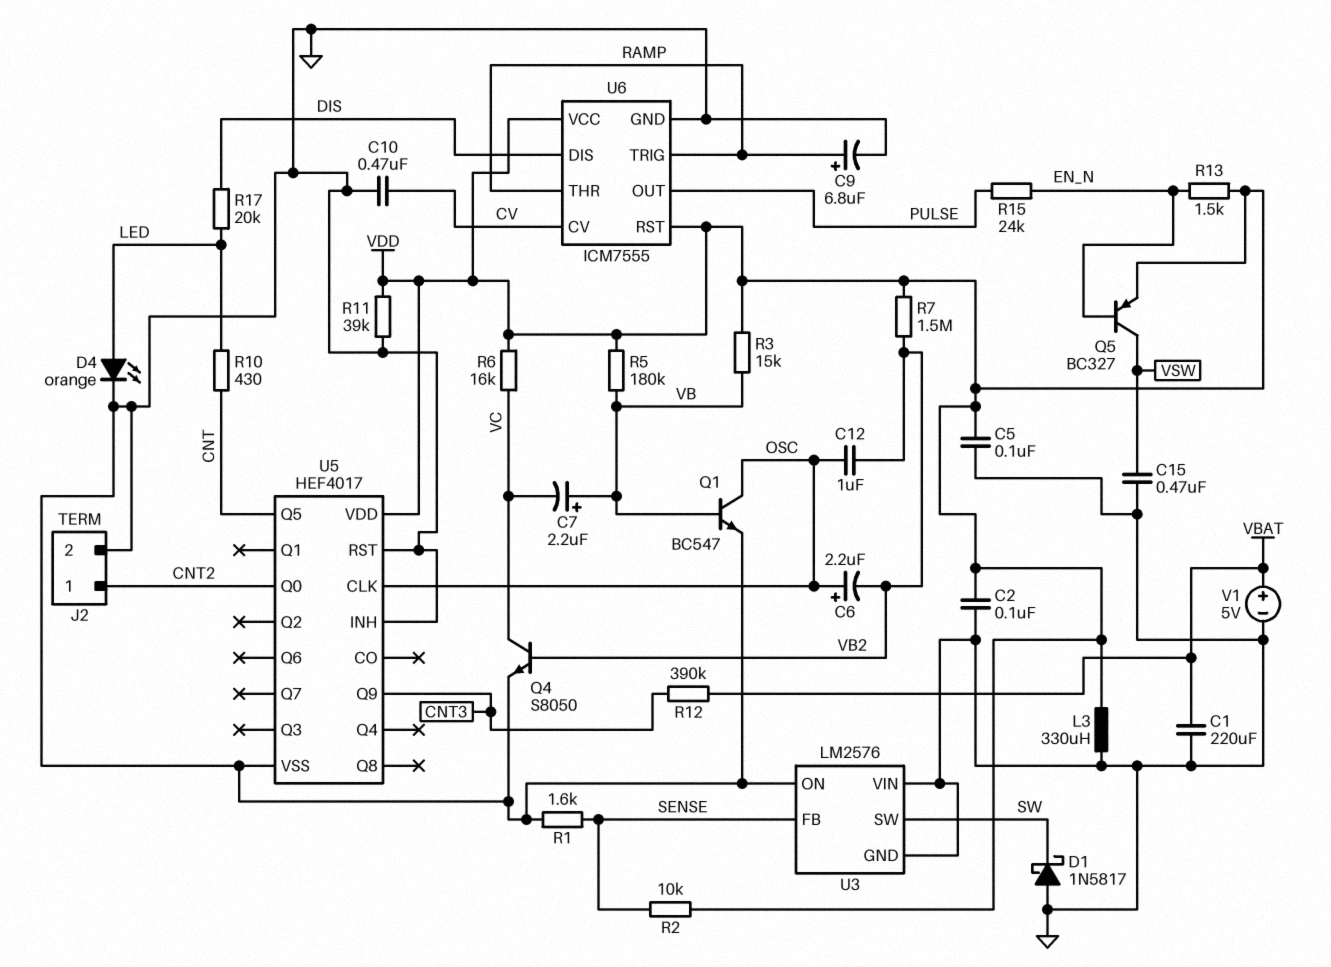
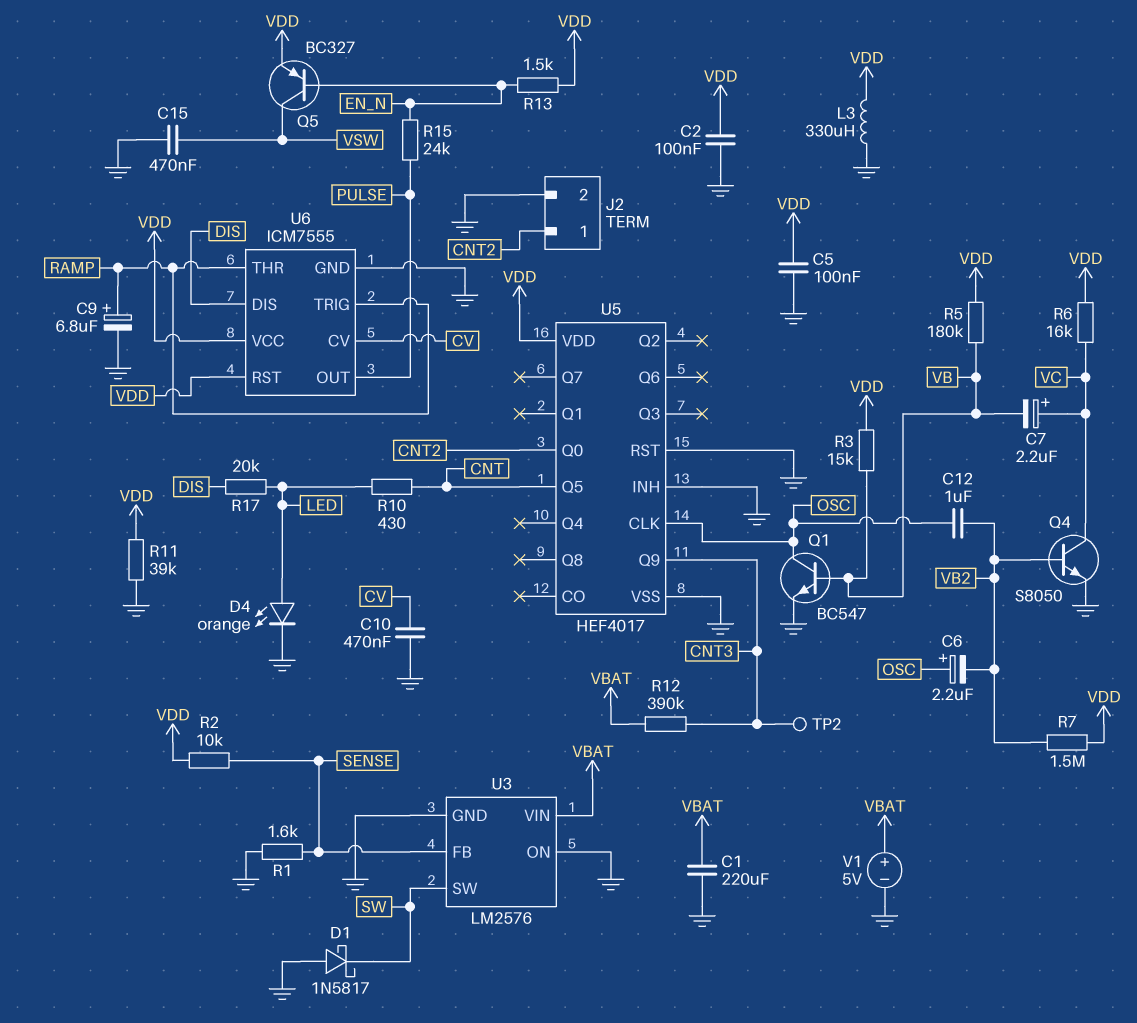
C7: 2.2uF (plus VB, minus VC) -> 2.2uF (plus VC, minus VB)
TP2: none -> test point (CNT3)
U3 pin VIN: GND -> VBAT

